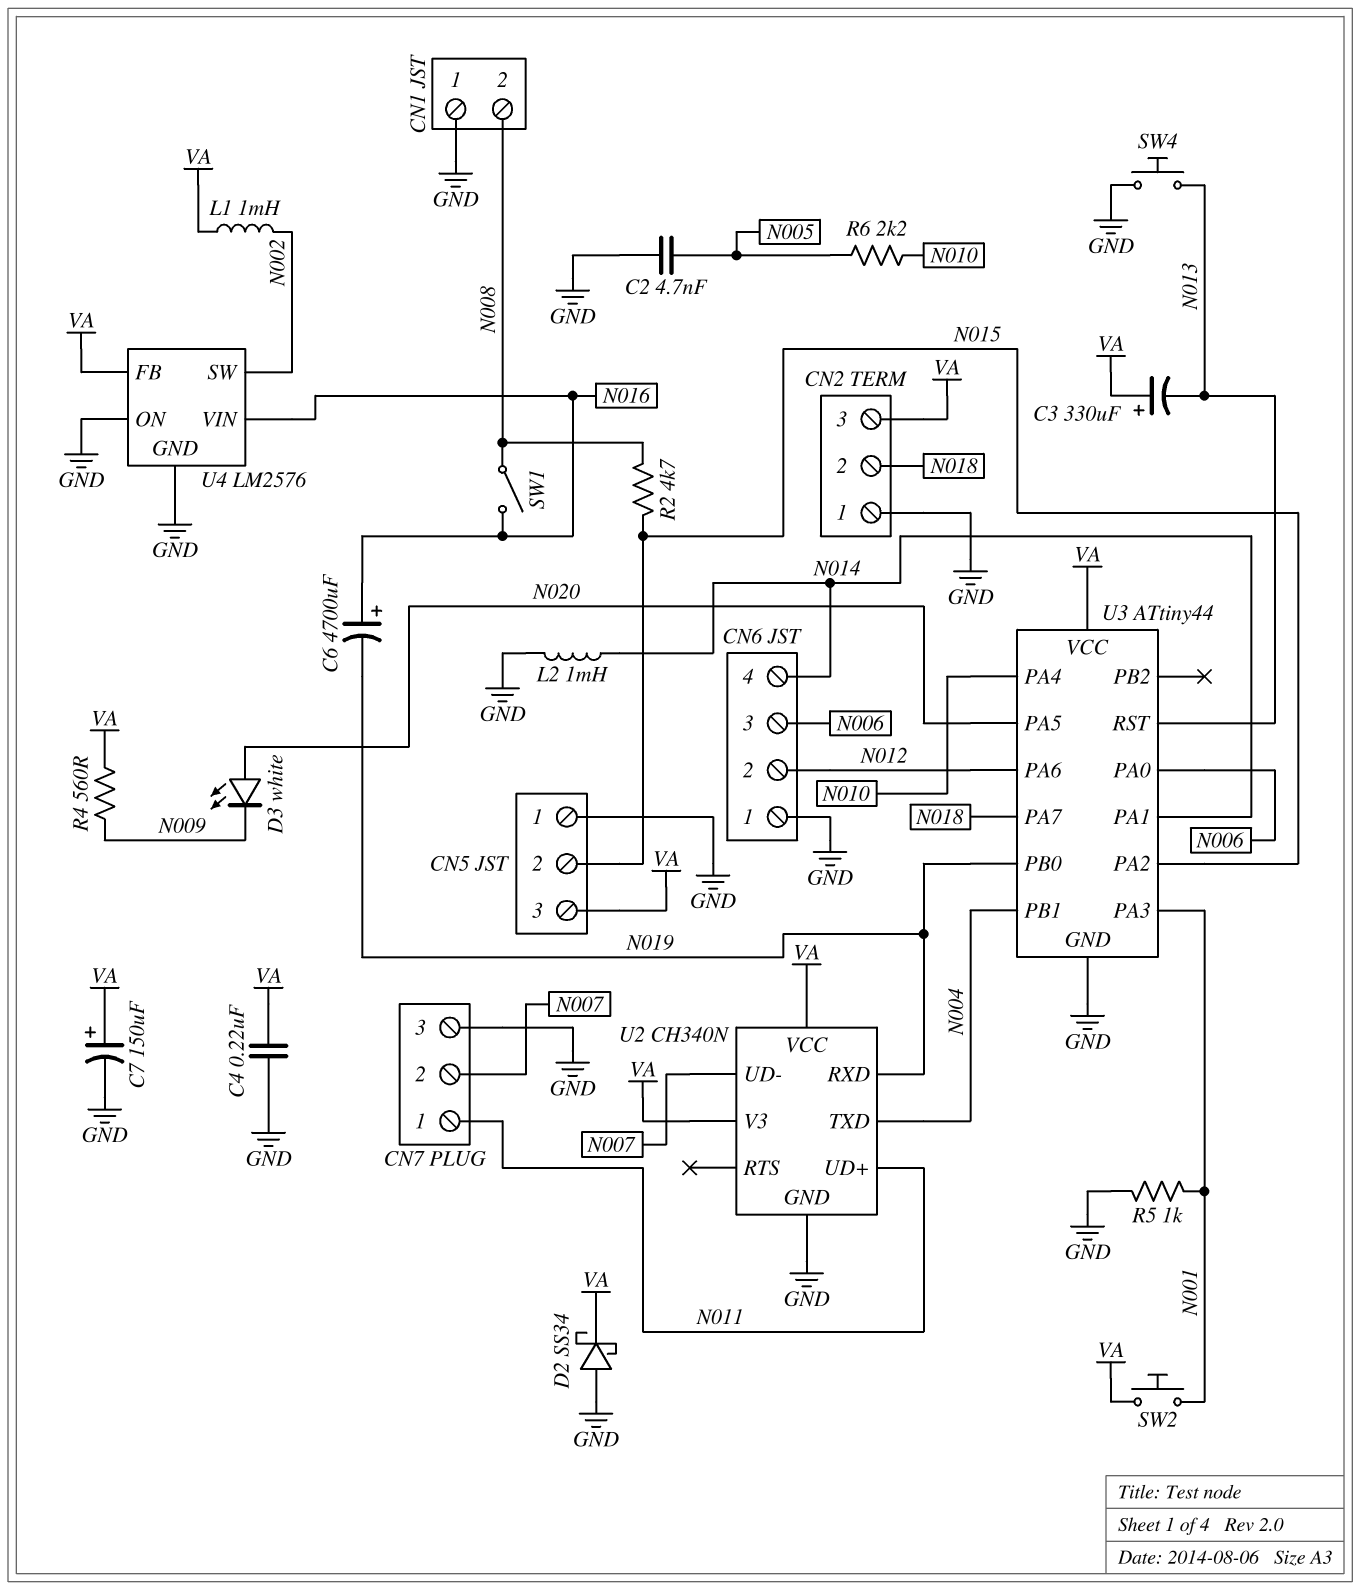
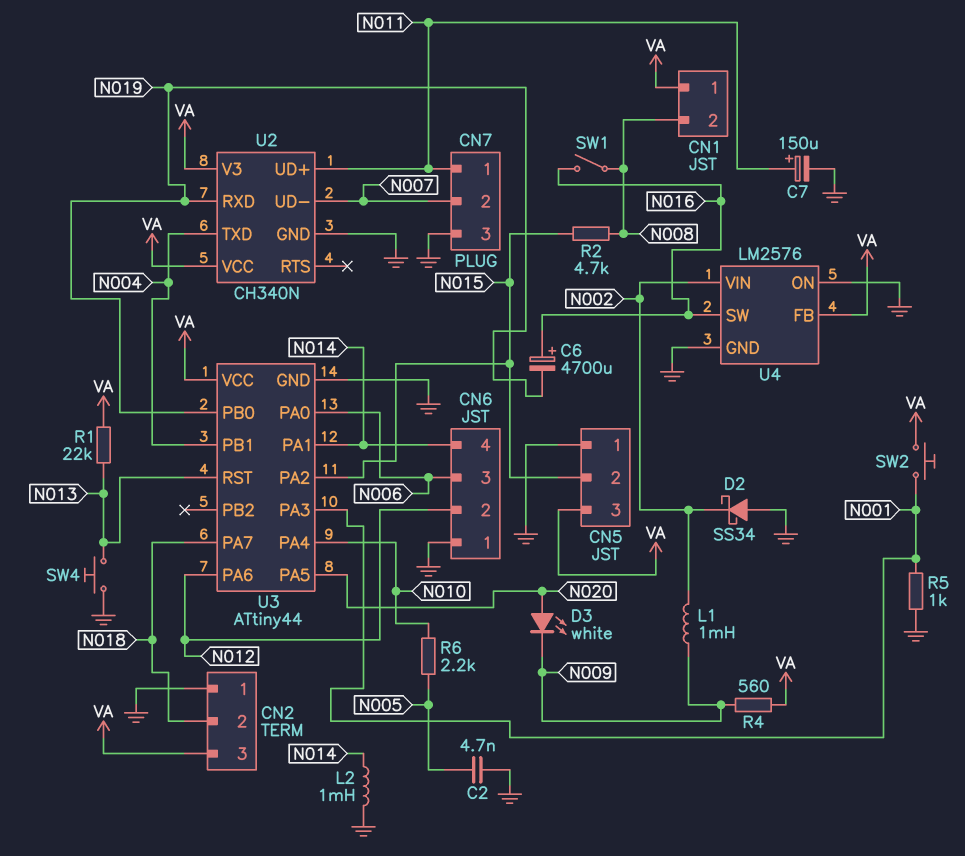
C3: 330uF (plus VA, minus N013) -> none
C4: 220nF (GND, VA) -> none
C7: 150uF (plus VA, minus GND) -> 150uF (plus N011, minus GND)
CN1 pin 1: GND -> VA
D2: schottky SS34 (A GND, K VA) -> schottky SS34 (A GND, K N002)
L1: 1mH (N002, VA) -> 1mH (N002, N009)
R1: none -> 22k (N013, VA)
U4 pin SW: N002 -> N016
U4 pin VIN: N016 -> N002

